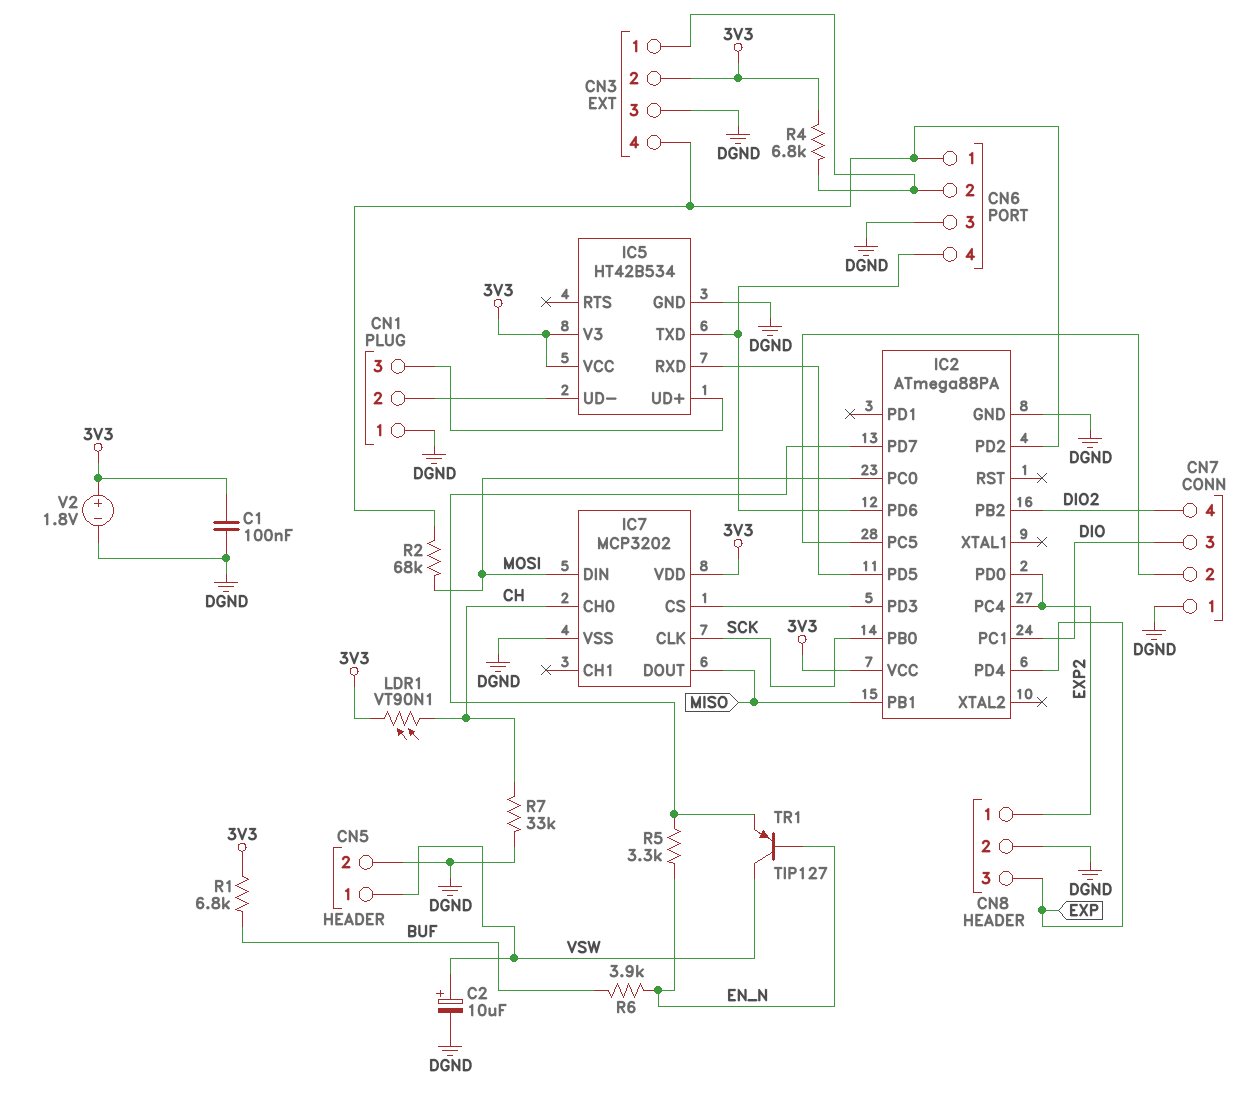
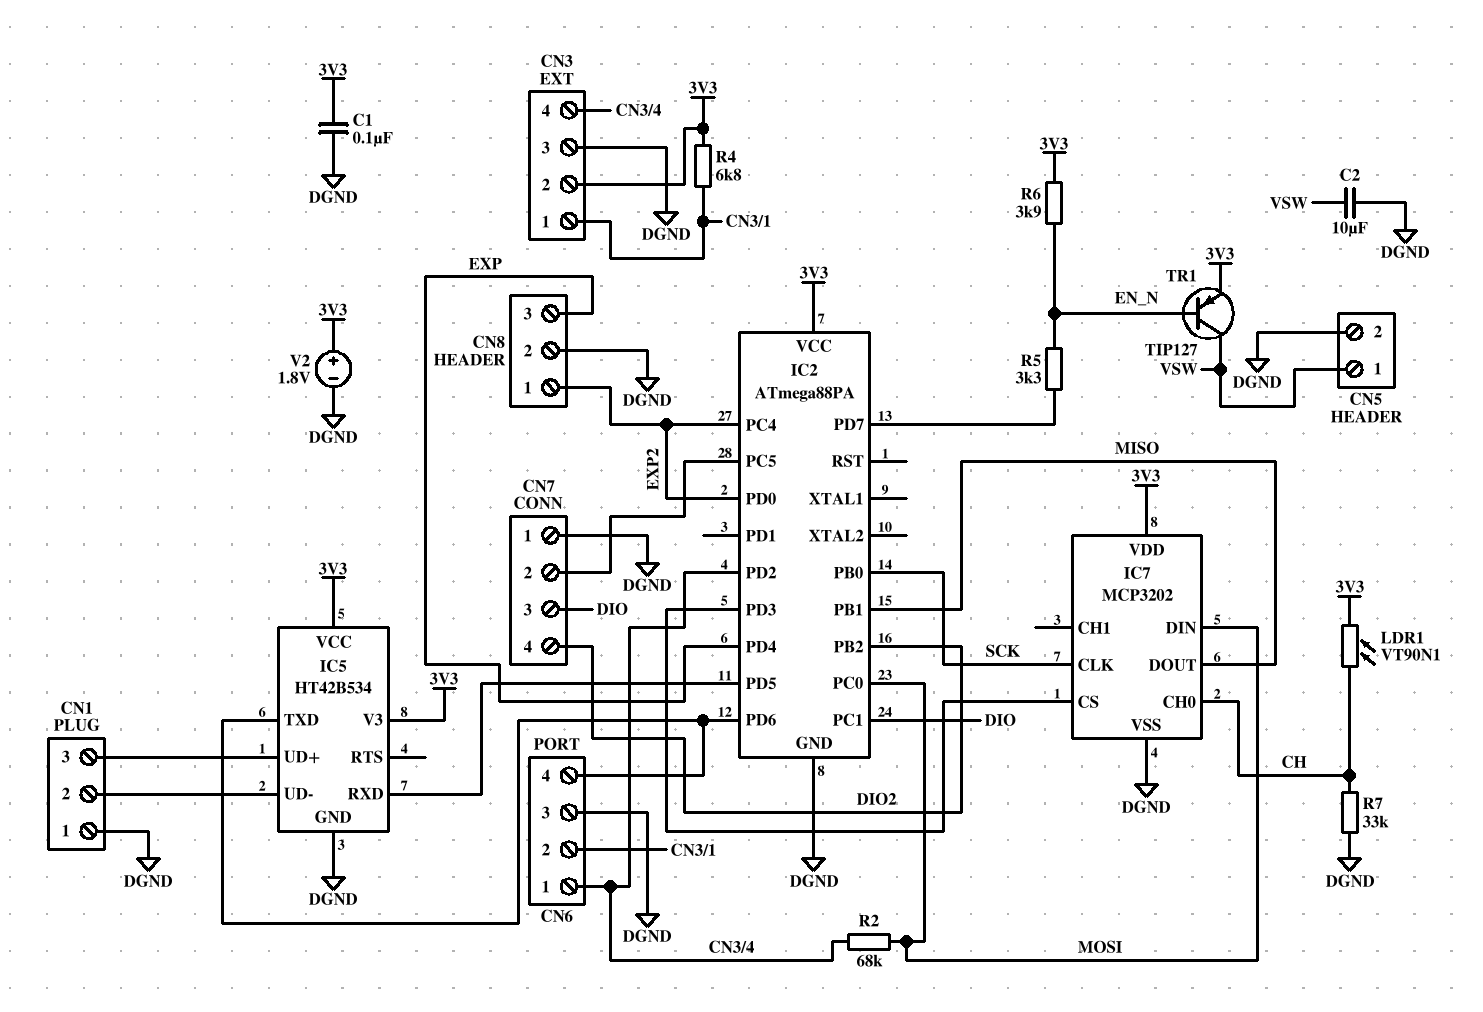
C2: 10uF (plus VSW, minus DGND) -> 10uF (DGND, VSW)
R1: 6.8k (3V3, BUF) -> none
R6: 3.9k (BUF, EN_N) -> 3.9k (3V3, EN_N)
TR1: PNP TIP127 (B EN_N, C VSW, E IC2/PD7) -> PNP TIP127 (B EN_N, C VSW, E 3V3)

